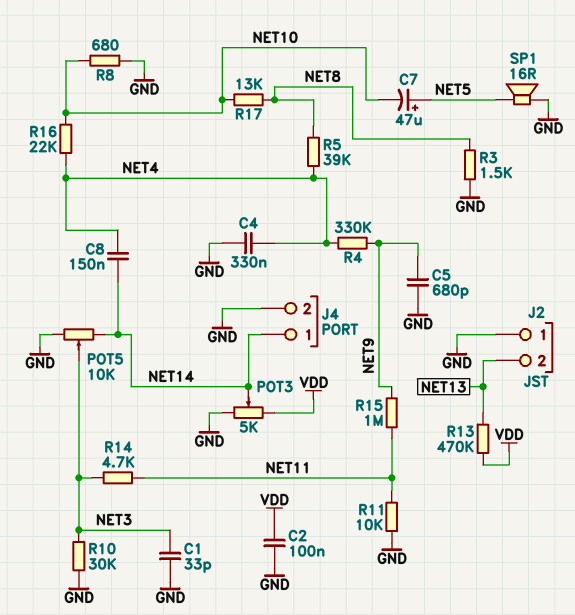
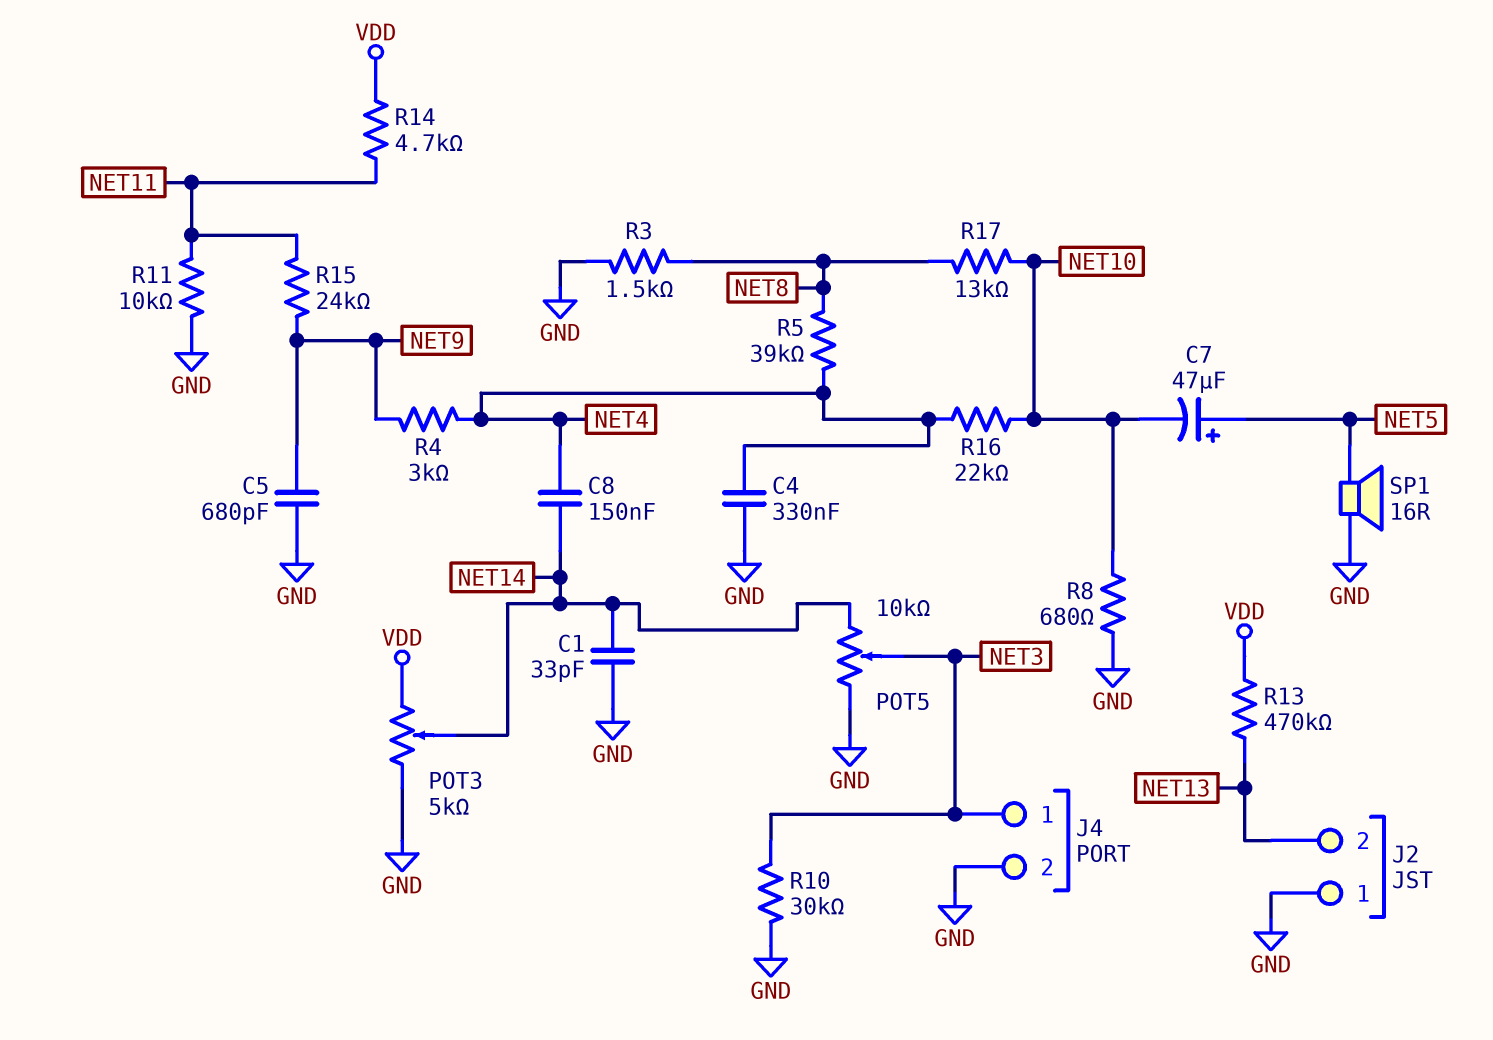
C1: 33pF (GND, NET3) -> 33pF (GND, NET14)
C2: 100nF (GND, VDD) -> none
J4 pin 1: NET14 -> NET3
R4: 330k (NET4, NET9) -> 3k (NET4, NET9)
R14: 4.7k (NET3, NET11) -> 4.7k (NET11, VDD)
R15: 1M (NET9, NET11) -> 24k (NET9, NET11)

